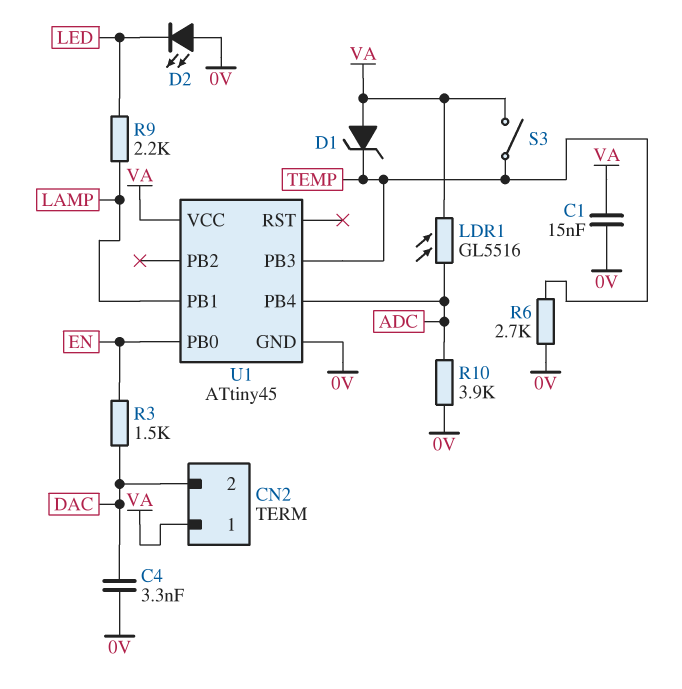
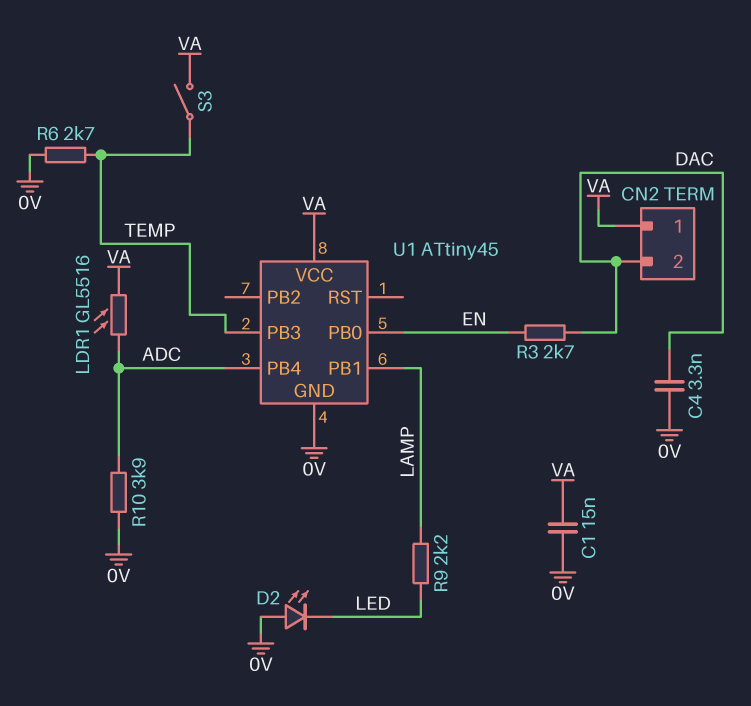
D1: zener (A VA, K TEMP) -> none
R3: 1.5k (DAC, EN) -> 2.7k (DAC, EN)

